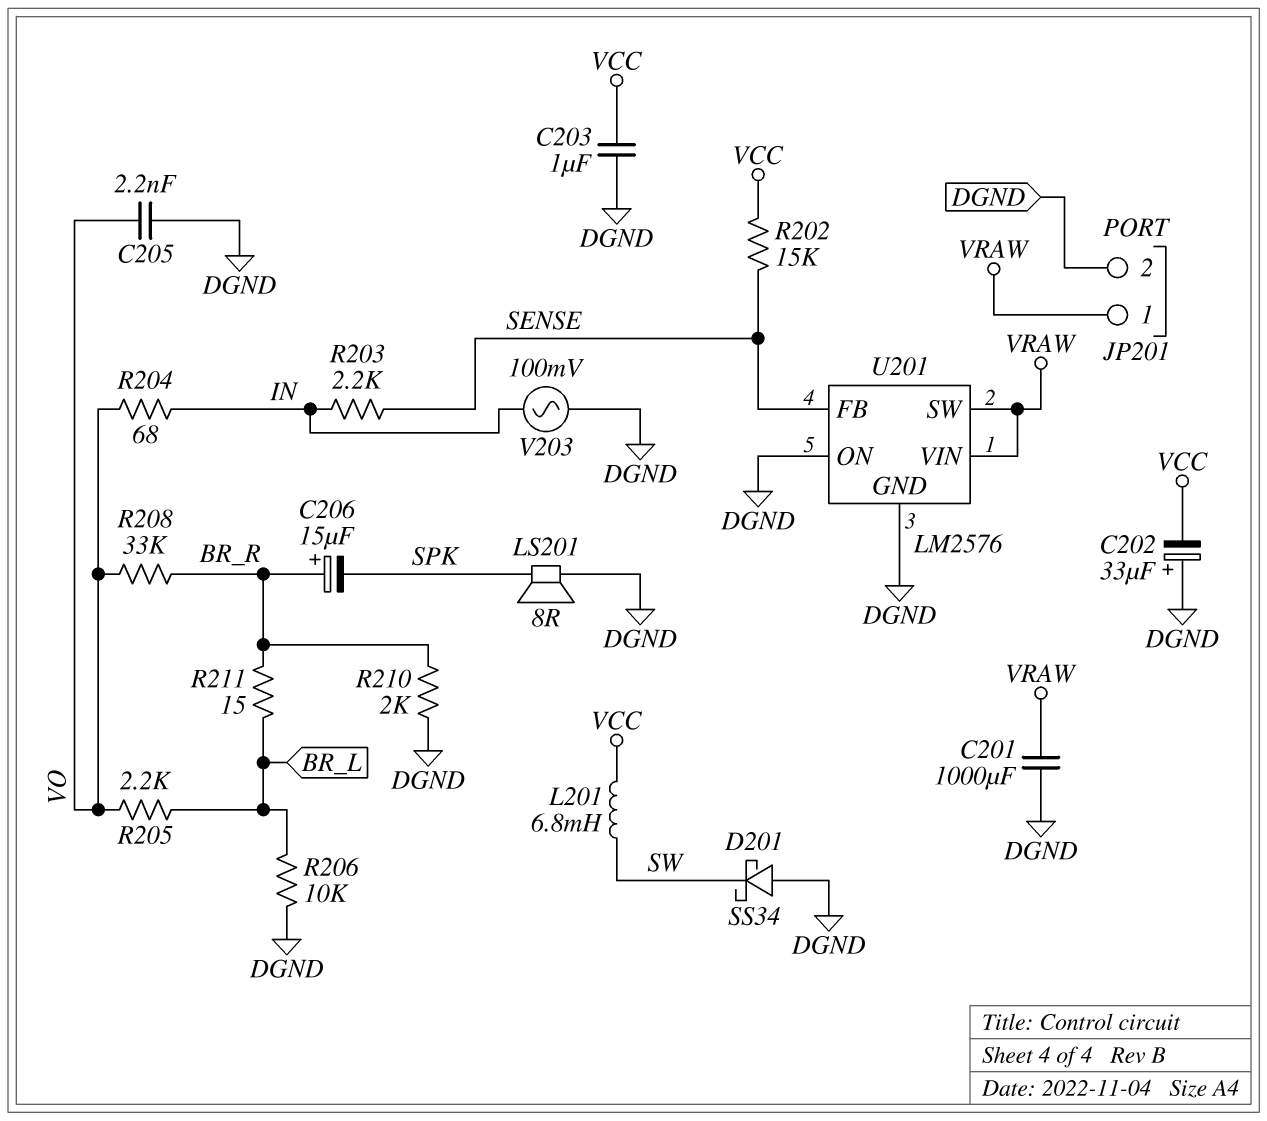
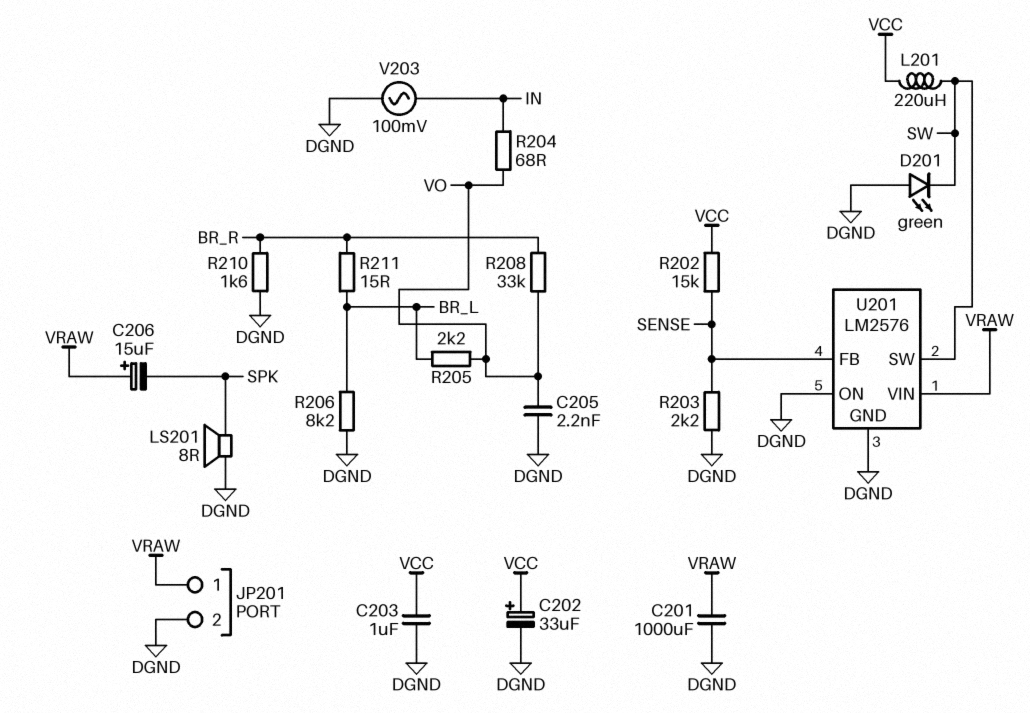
C202: 33uF (plus DGND, minus VCC) -> 33uF (plus VCC, minus DGND)
C206: 15uF (plus BR_R, minus SPK) -> 15uF (plus VRAW, minus SPK)
D201: schottky SS34 (A DGND, K SW) -> LED green (A DGND, K SW)
L201: 6.8mH (SW, VCC) -> 220uH (SW, VCC)
R203: 2.2k (IN, SENSE) -> 2.2k (DGND, SENSE)
R206: 10k (BR_L, DGND) -> 8.2k (BR_L, DGND)
R210: 2k (BR_R, DGND) -> 1.6k (BR_R, DGND)
U201 pin SW: VRAW -> SW

